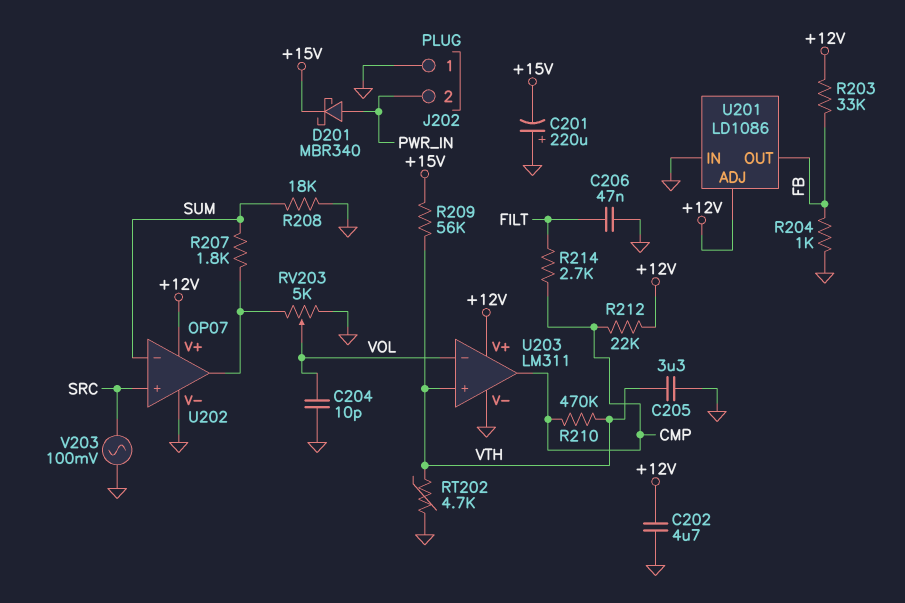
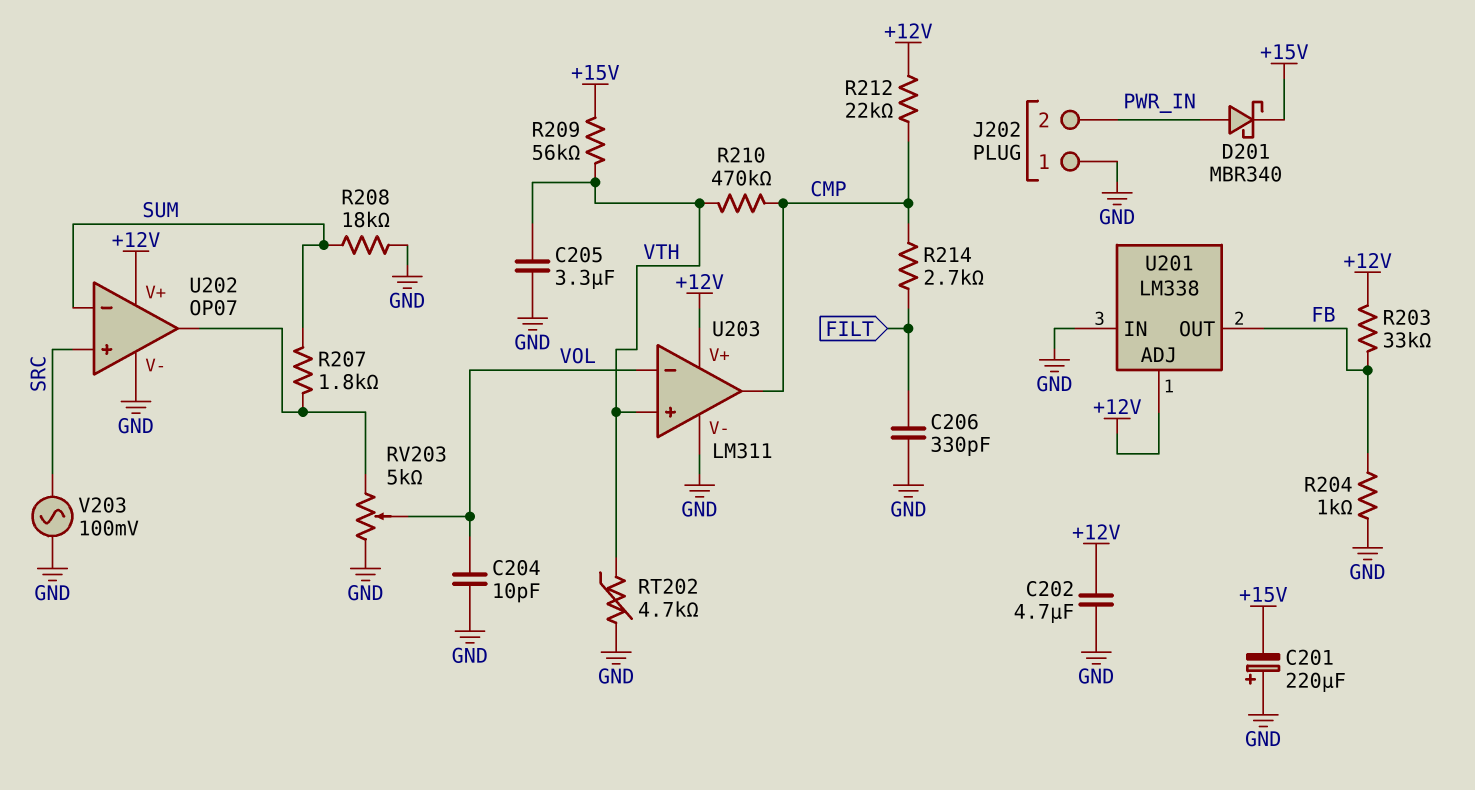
C206: 47nF (FILT, GND) -> 330pF (FILT, GND)
U201: LD1086 -> LM338

